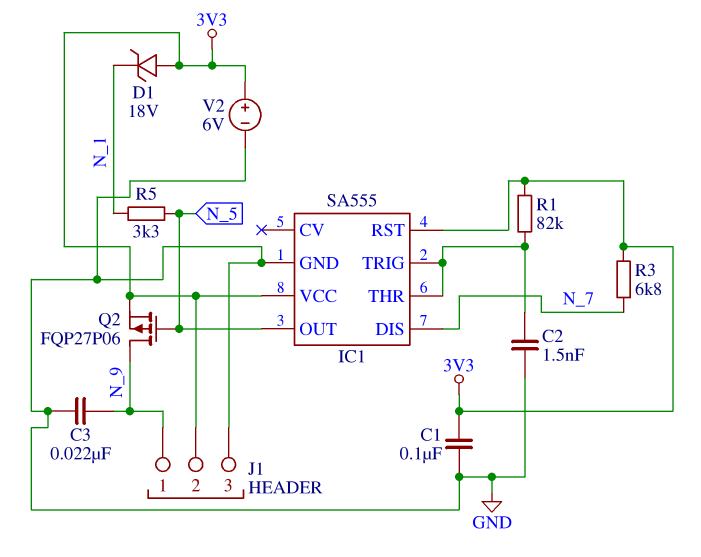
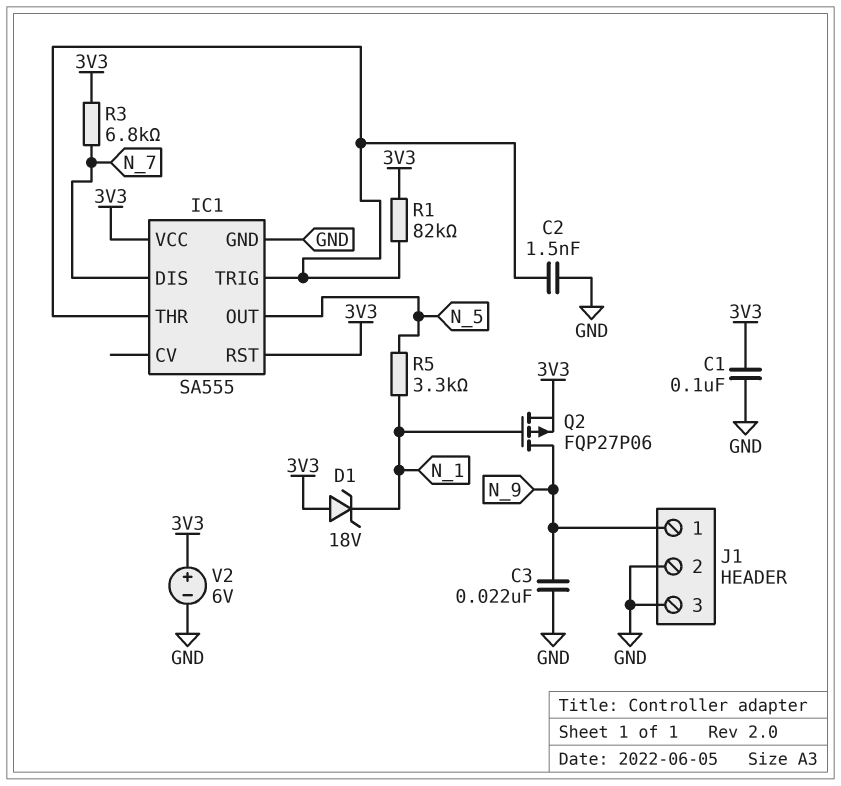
J1 pin 2: 3V3 -> GND
Q2: PMOS FQP27P06 (G N_5, D N_9, S 3V3) -> PMOS FQP27P06 (G N_1, D N_9, S 3V3)

